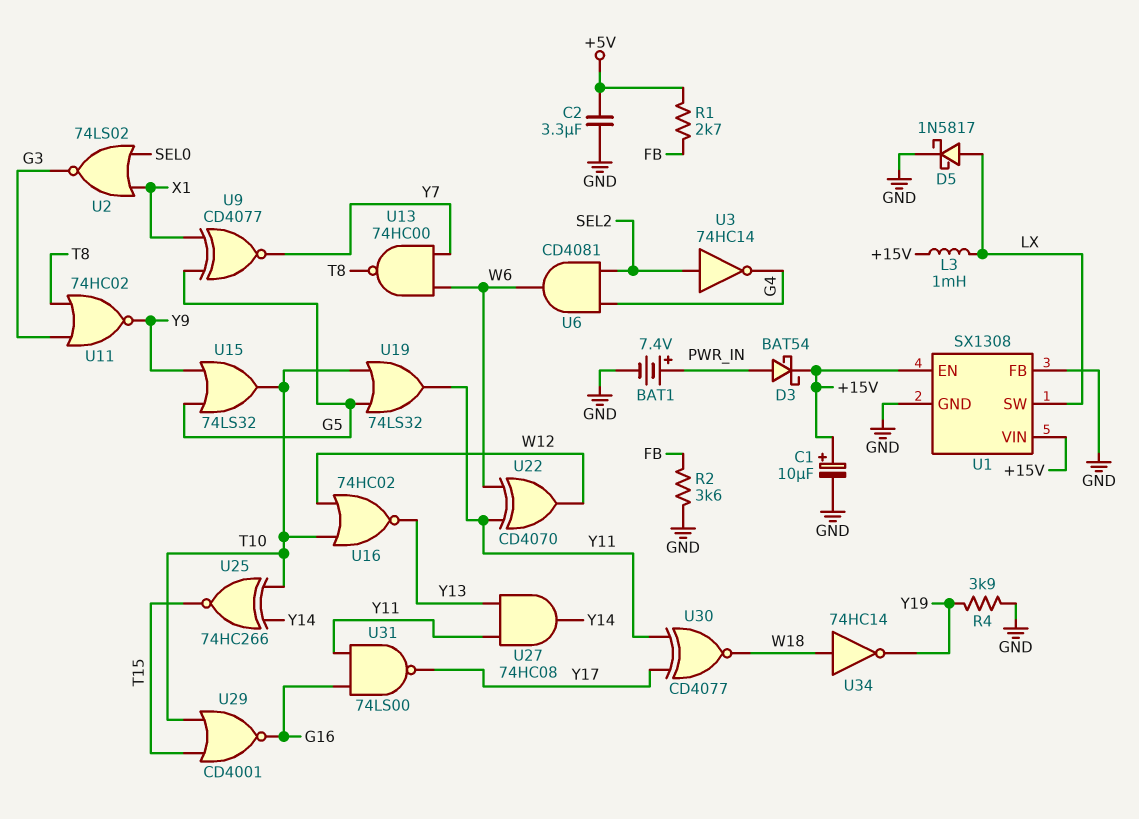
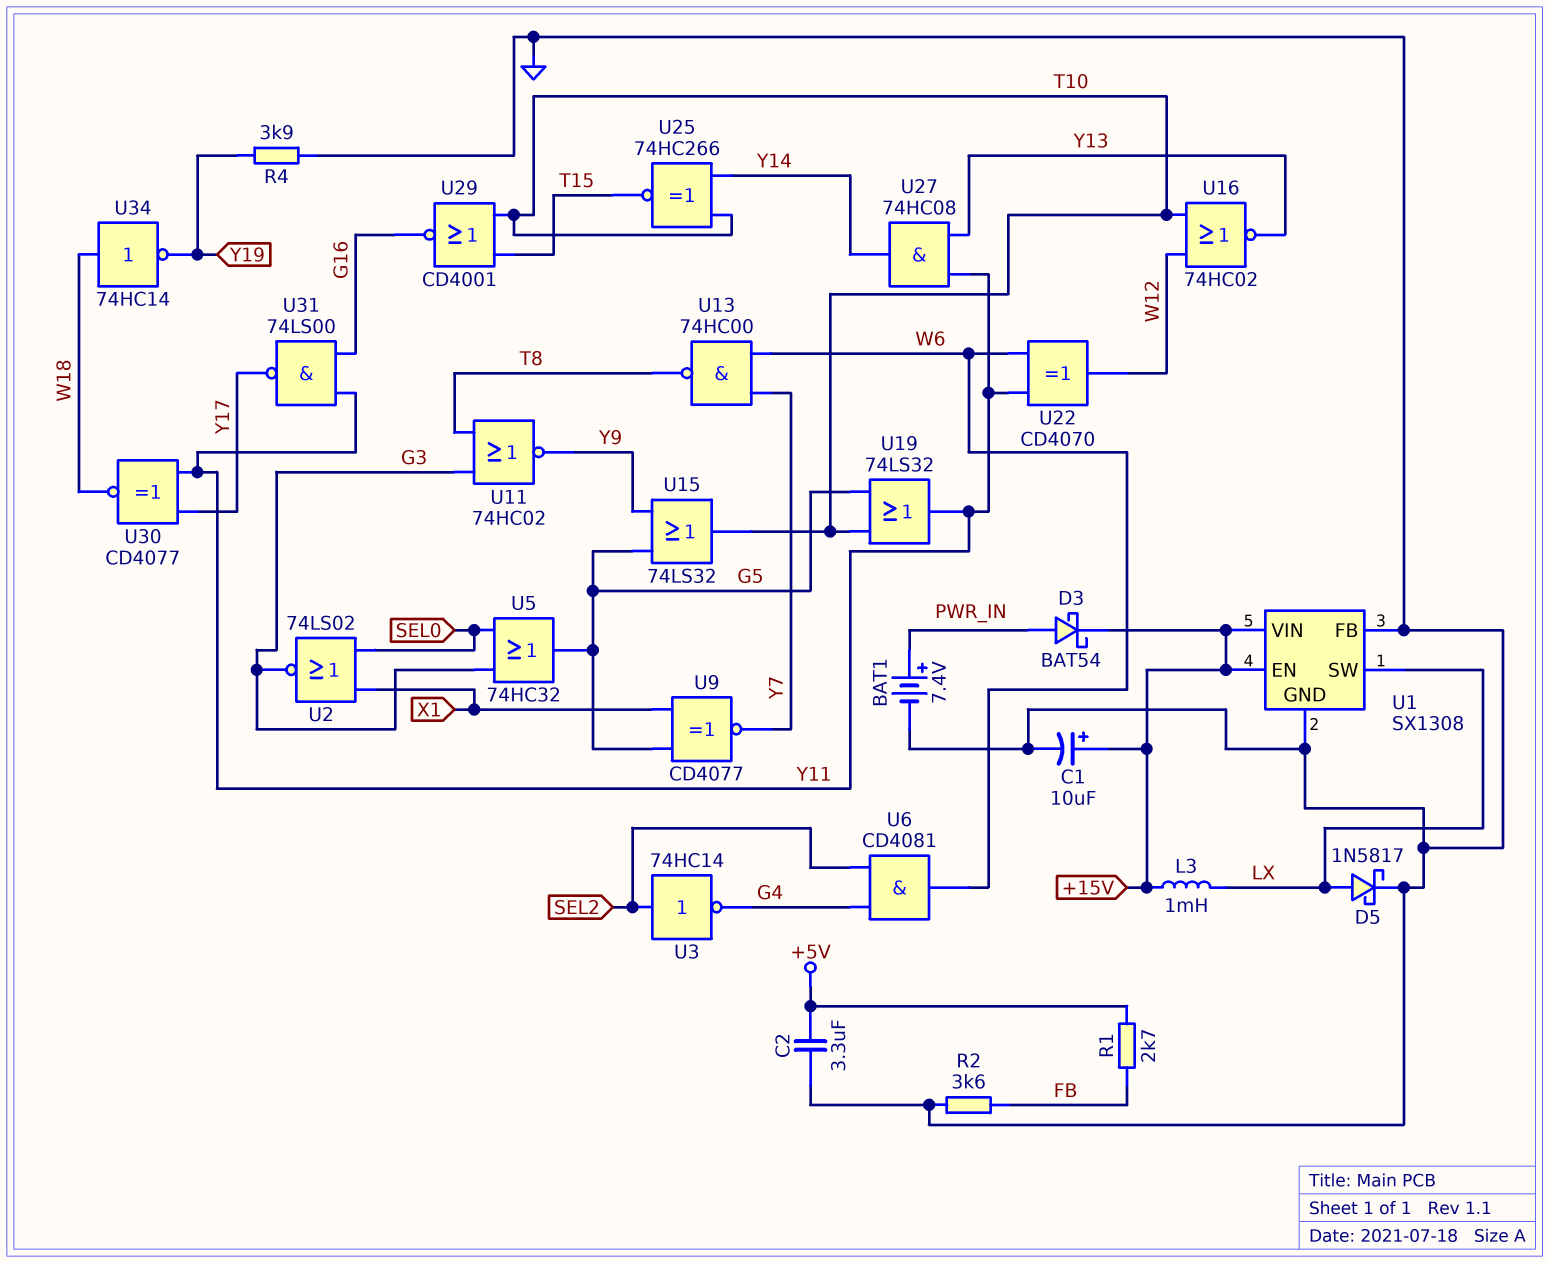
U5: none -> OR 74HC32 (in G3, in SEL0, out G5)

